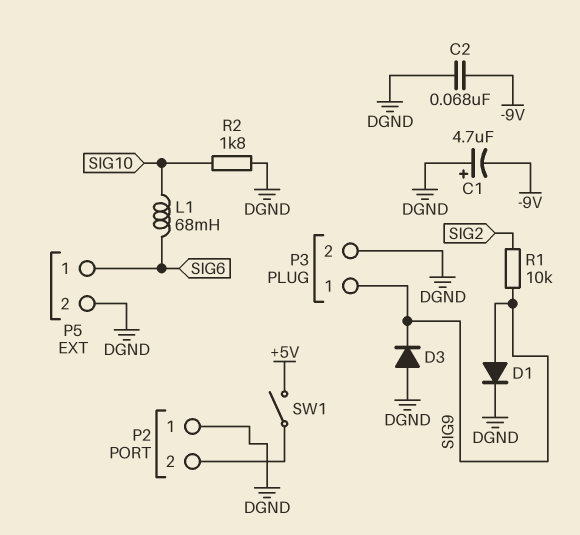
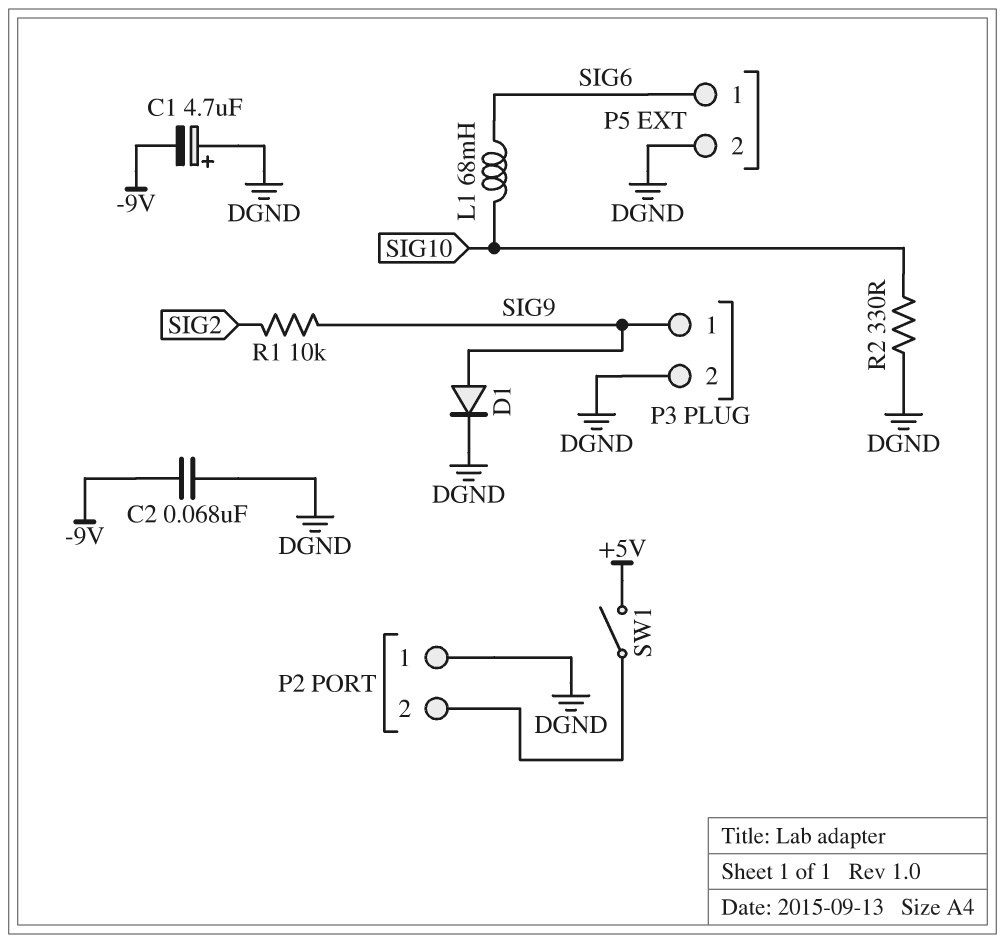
D3: diode (A DGND, K SIG9) -> none
R2: 1.8k (DGND, SIG10) -> 330 (DGND, SIG10)

